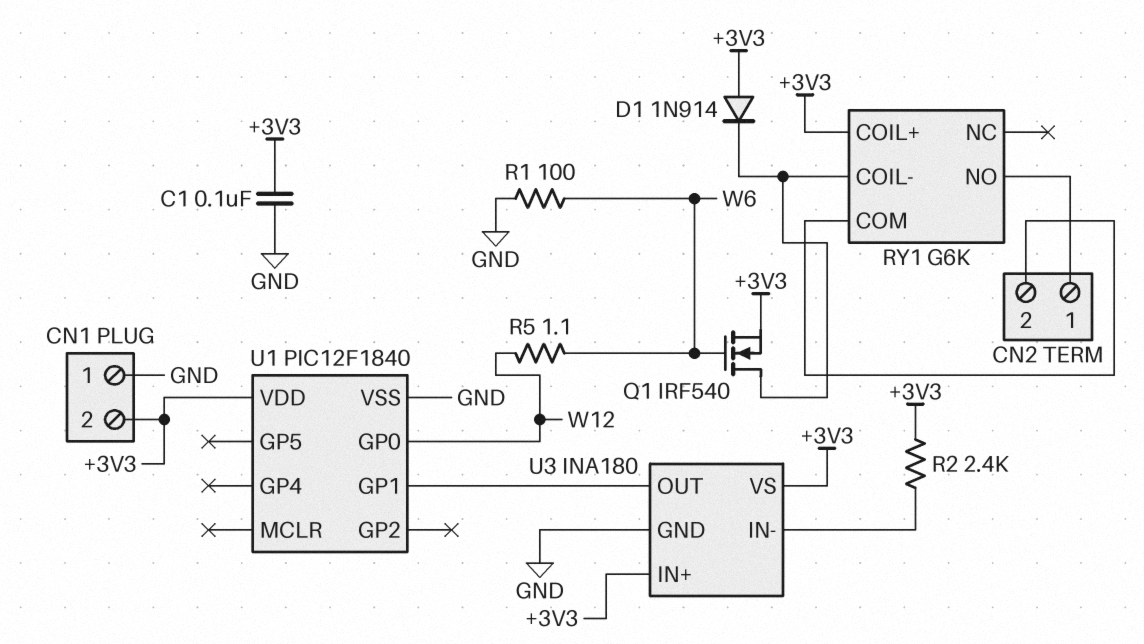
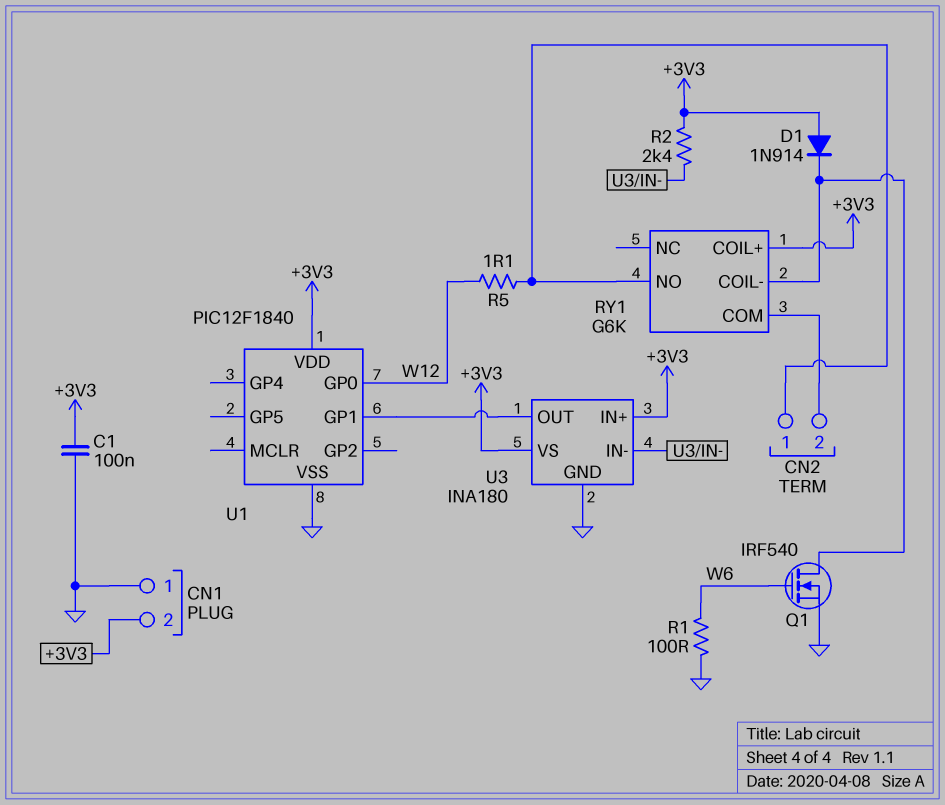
Q1: NMOS IRF540 (G W6, D RY1/COIL-, S +3V3) -> NMOS IRF540 (G W6, D RY1/COIL-, S GND)
R5: 1.1 (W6, W12) -> 1.1 (CN2/1, W12)

